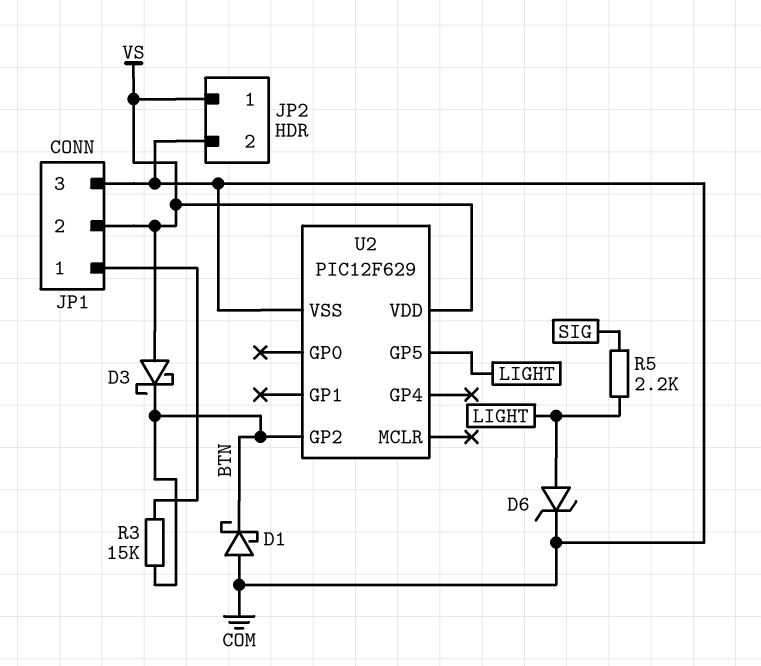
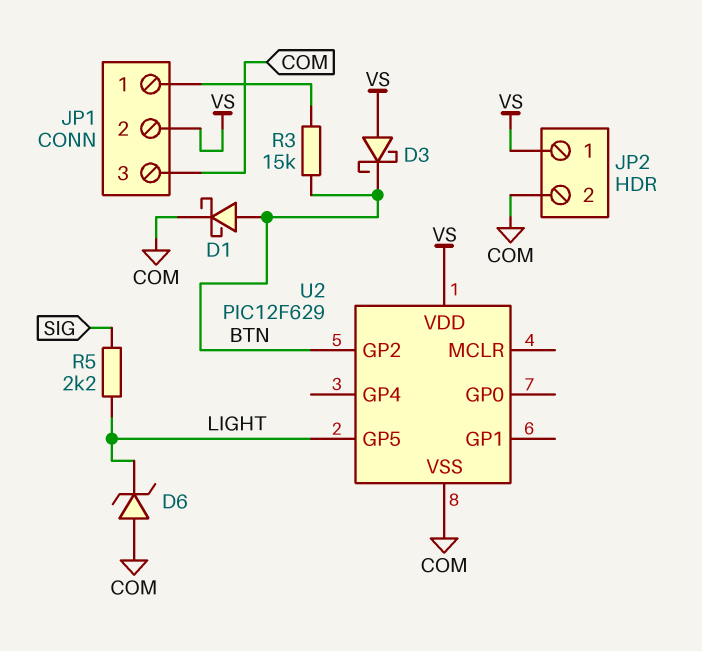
D1: schottky (A COM, K BTN) -> schottky (A BTN, K COM)
D6: zener (A LIGHT, K COM) -> zener (A COM, K LIGHT)

